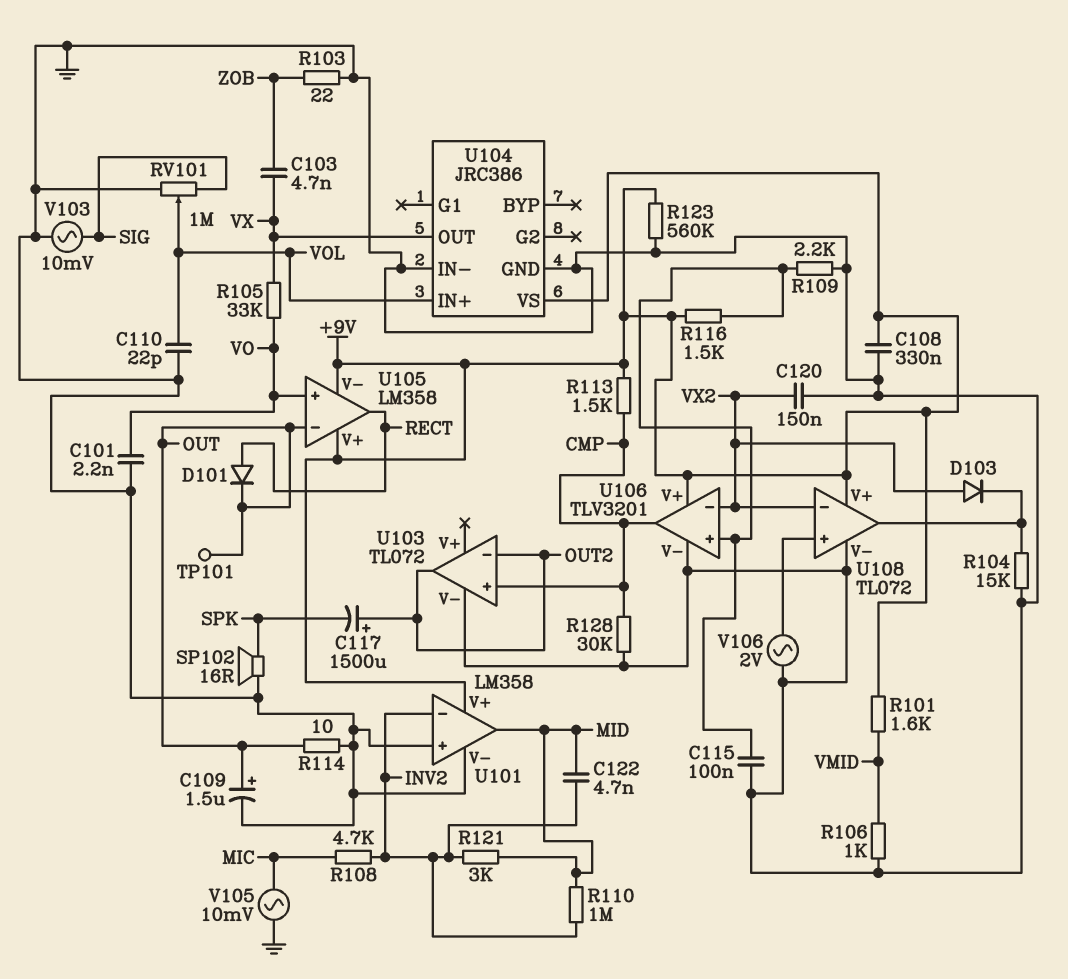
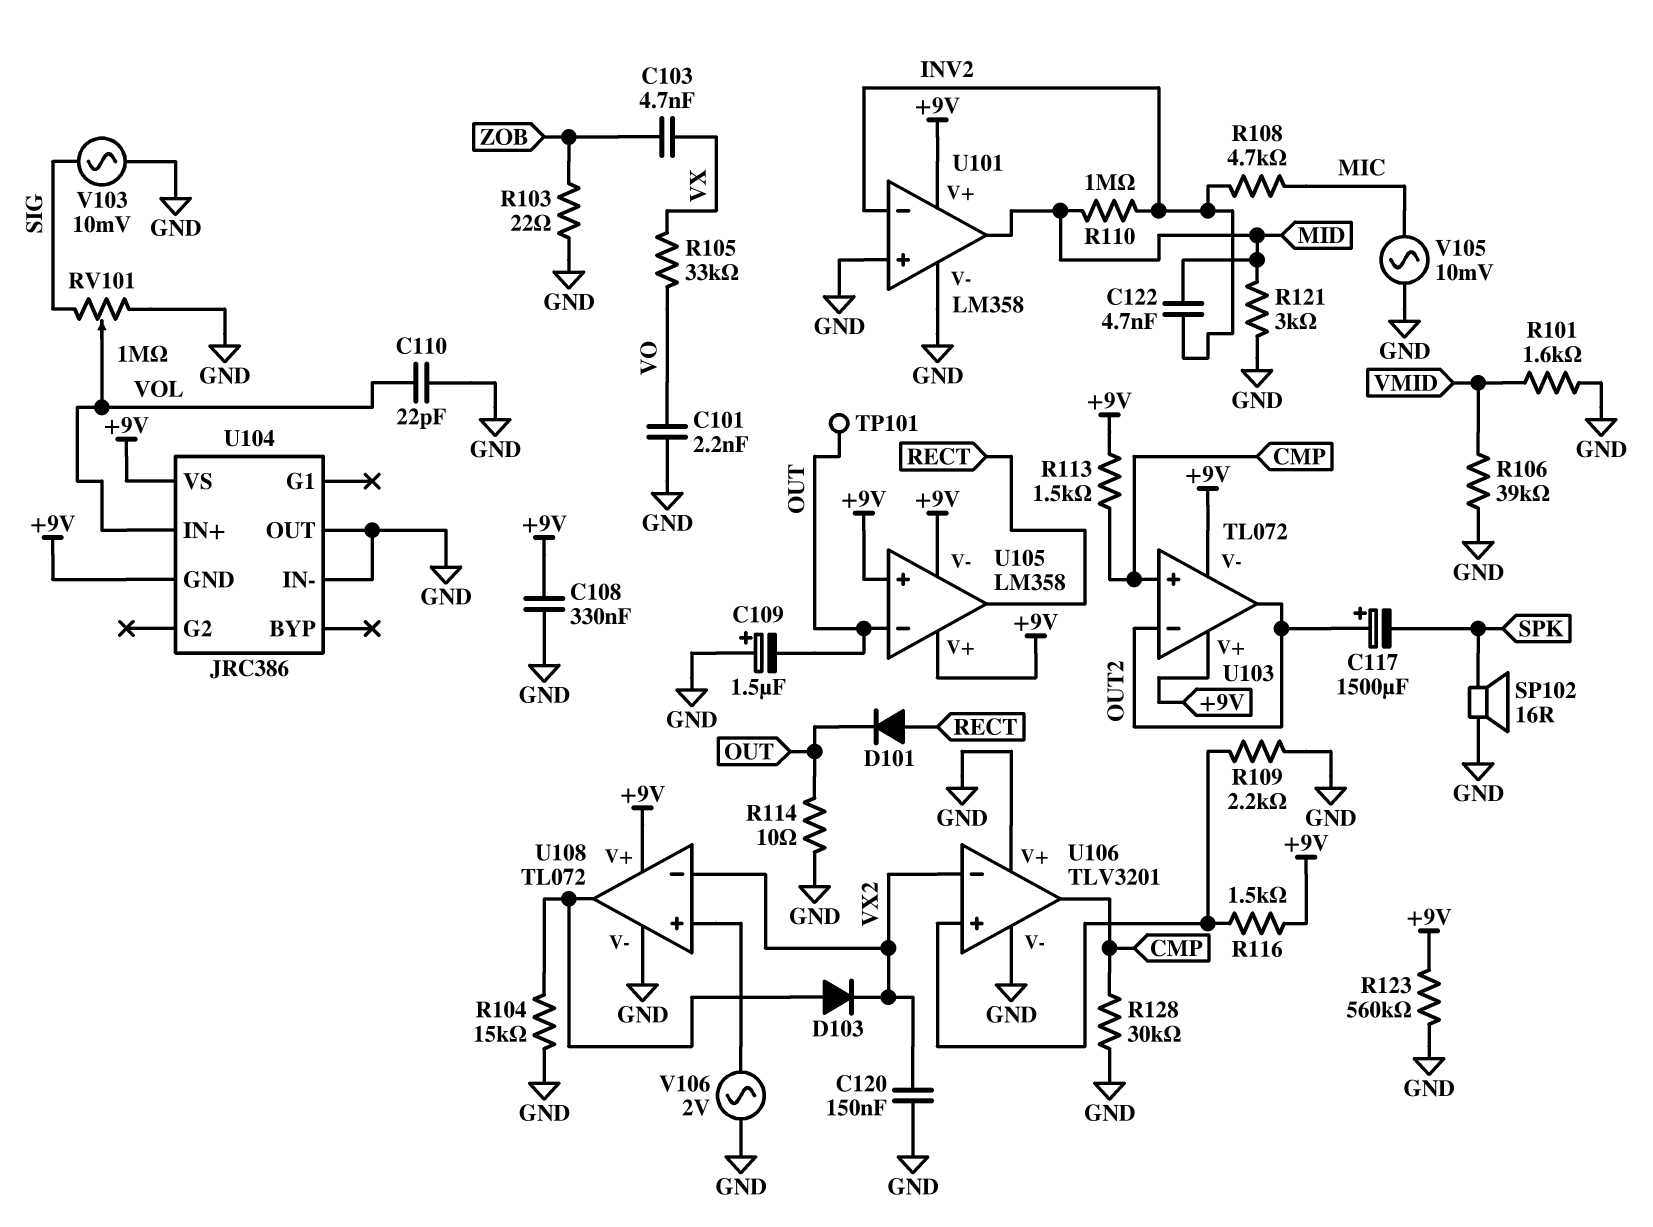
C109: 1.5uF (plus OUT, minus GND) -> 1.5uF (plus GND, minus OUT)
C115: 100nF (GND, U106/in+) -> none
D103: diode (A VX2, K U108/out) -> diode (A U108/out, K VX2)
R101: 1.6k (+9V, VMID) -> 1.6k (GND, VMID)
R106: 1k (GND, VMID) -> 39k (GND, VMID)
R121: 3k (INV2, MID) -> 3k (GND, MID)
U103 pin V+: none -> +9V
U103 pin V-: GND -> +9V
U104 pin GND: GND -> +9V
U104 pin OUT: VX -> GND
U105 pin in+: VO -> +9V
U106 pin V+: +9V -> GND

